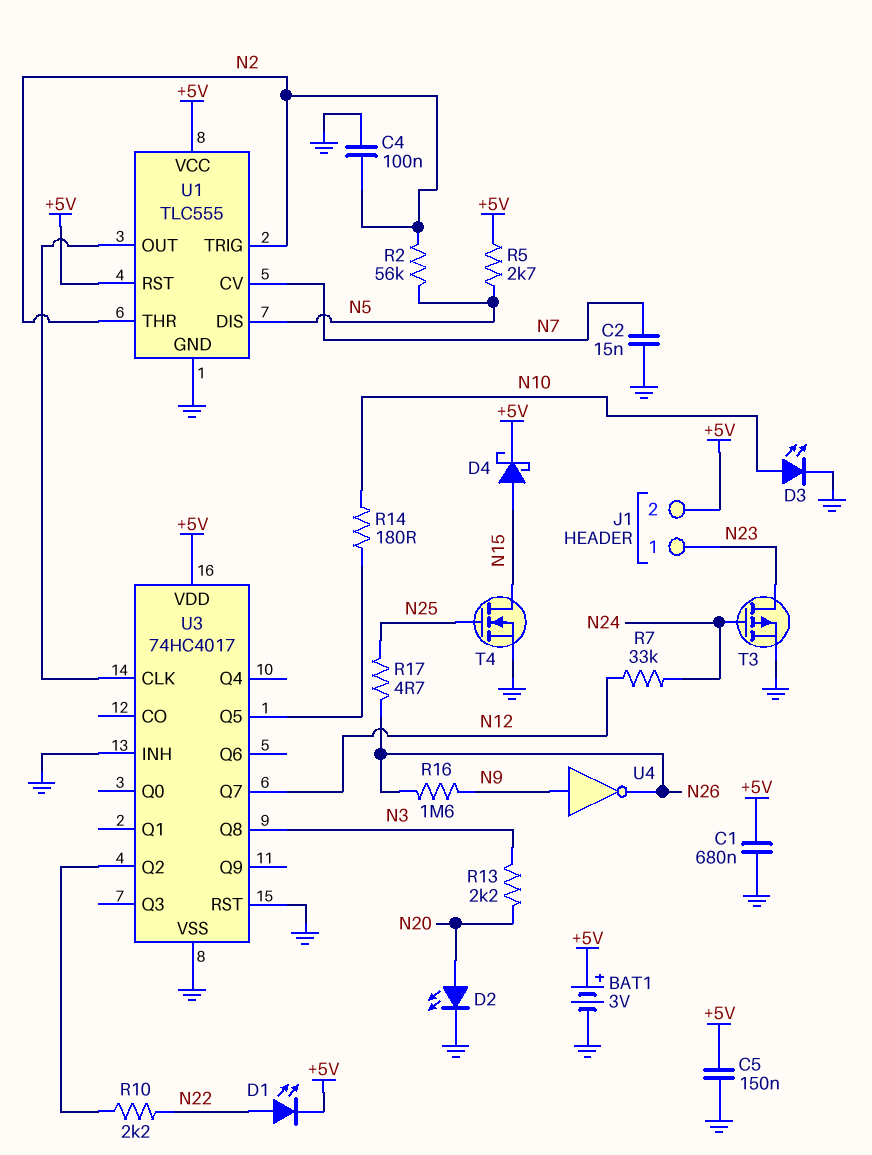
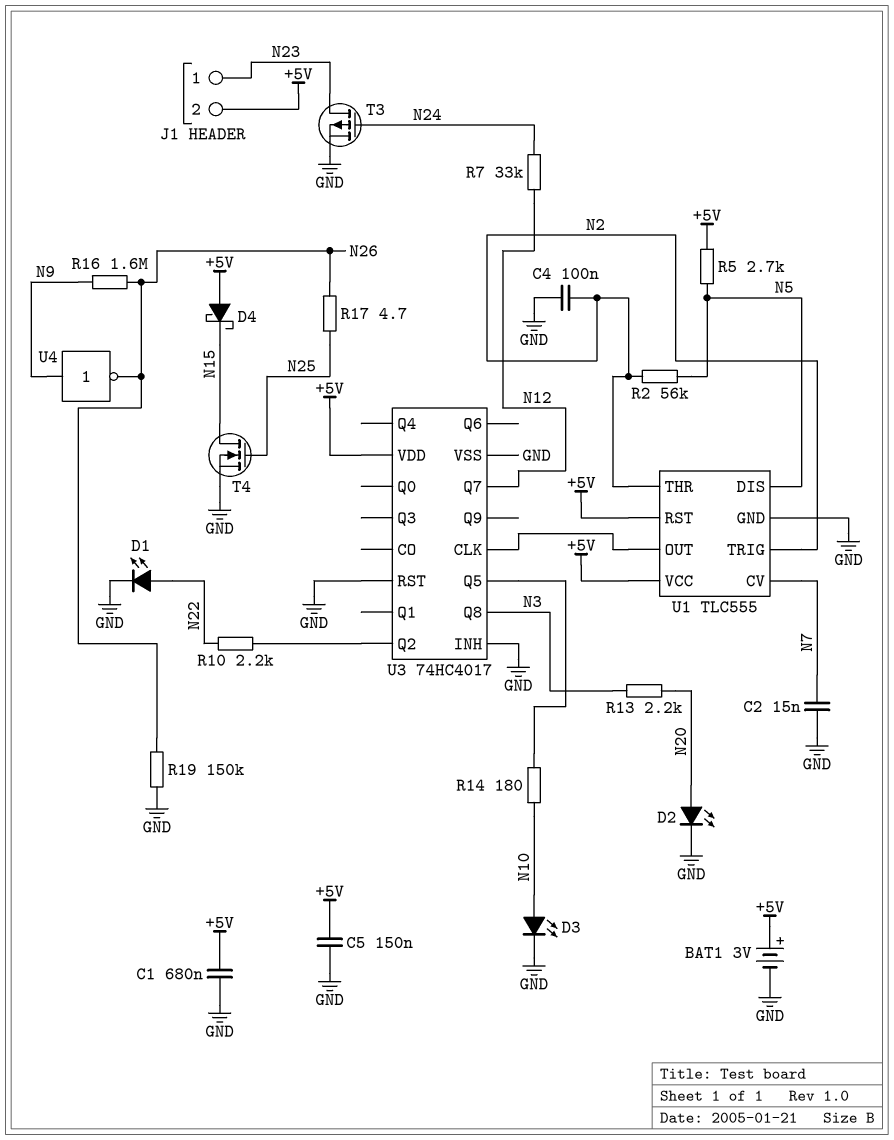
D1: LED (A N22, K +5V) -> LED (A N22, K GND)
D4: schottky (A N15, K +5V) -> schottky (A +5V, K N15)
R19: none -> 150k (GND, N26)

